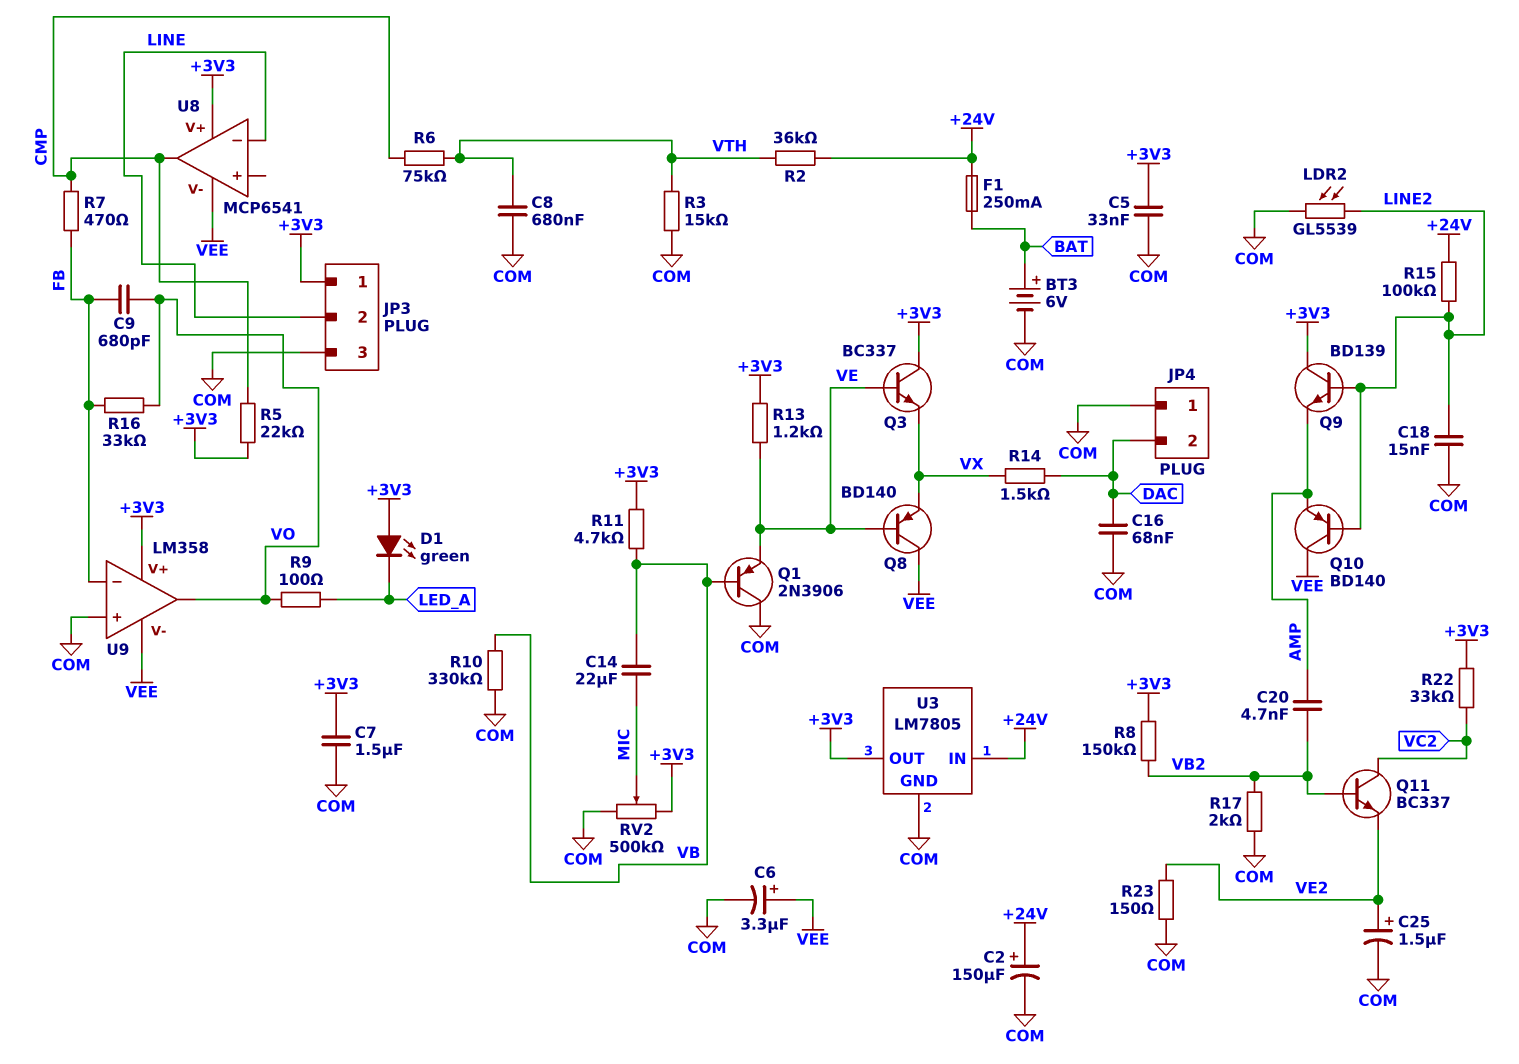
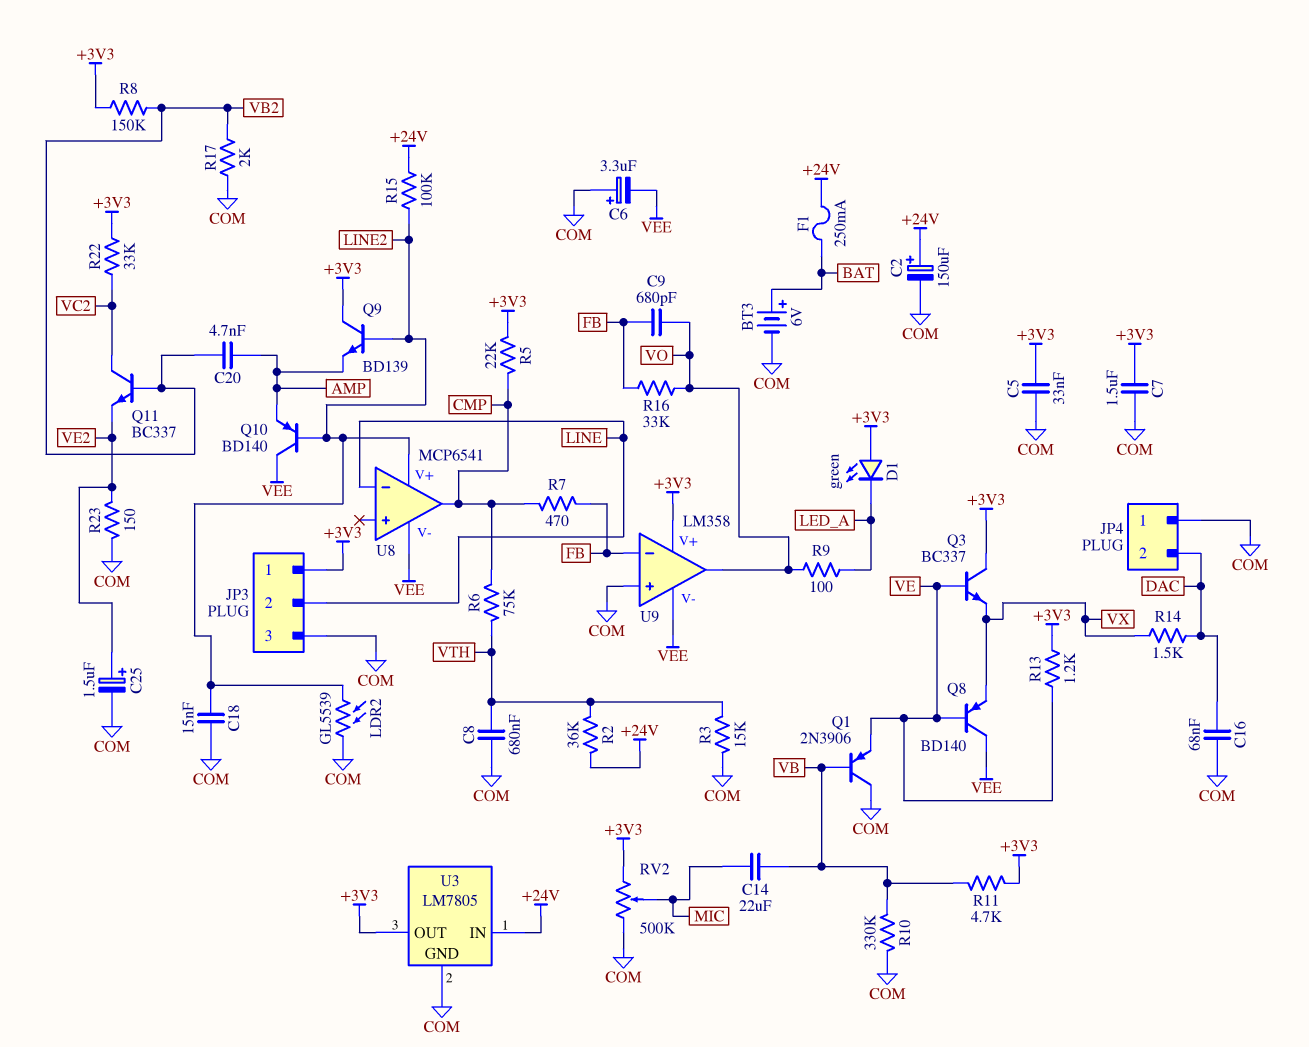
C6: 3.3uF (plus VEE, minus COM) -> 3.3uF (plus COM, minus VEE)
U8 pin V+: +3V3 -> LINE2

